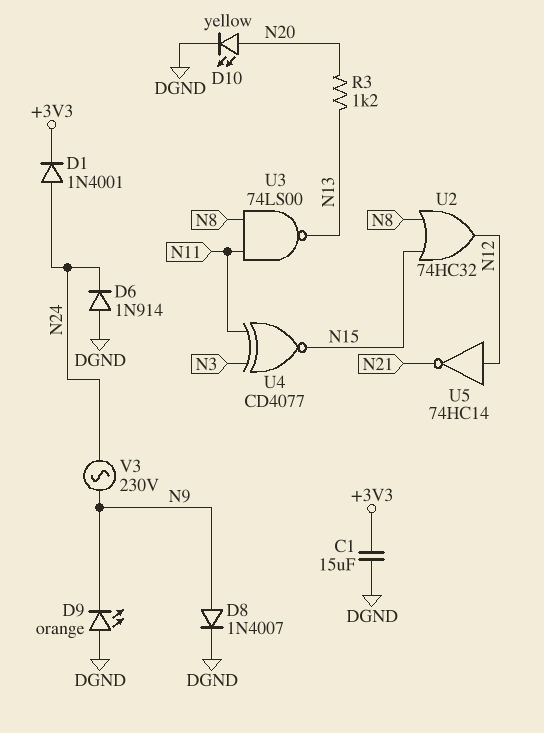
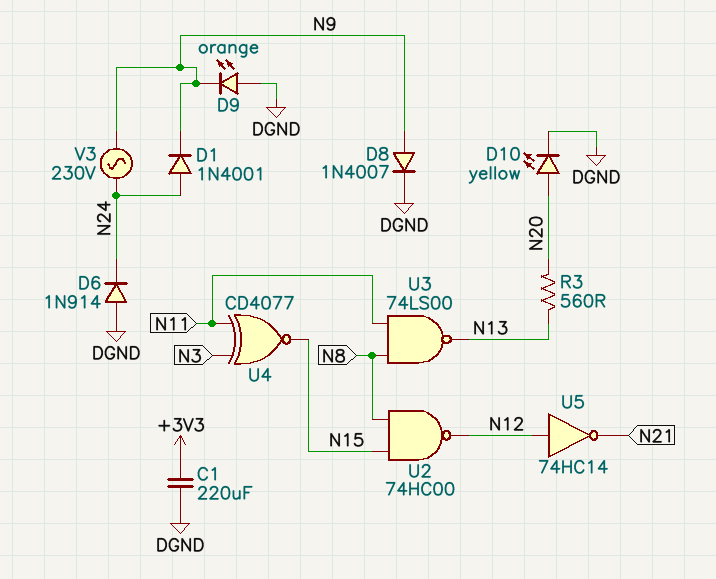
C1: 15uF (+3V3, DGND) -> 220uF (+3V3, DGND)
D1: diode 1N4001 (A N24, K +3V3) -> diode 1N4001 (A N24, K N9)
R3: 1.2k (N13, N20) -> 560 (N13, N20)
U2: OR 74HC32 (in N8, in N15, out N12) -> NAND 74HC00 (in N8, in N15, out N12)

